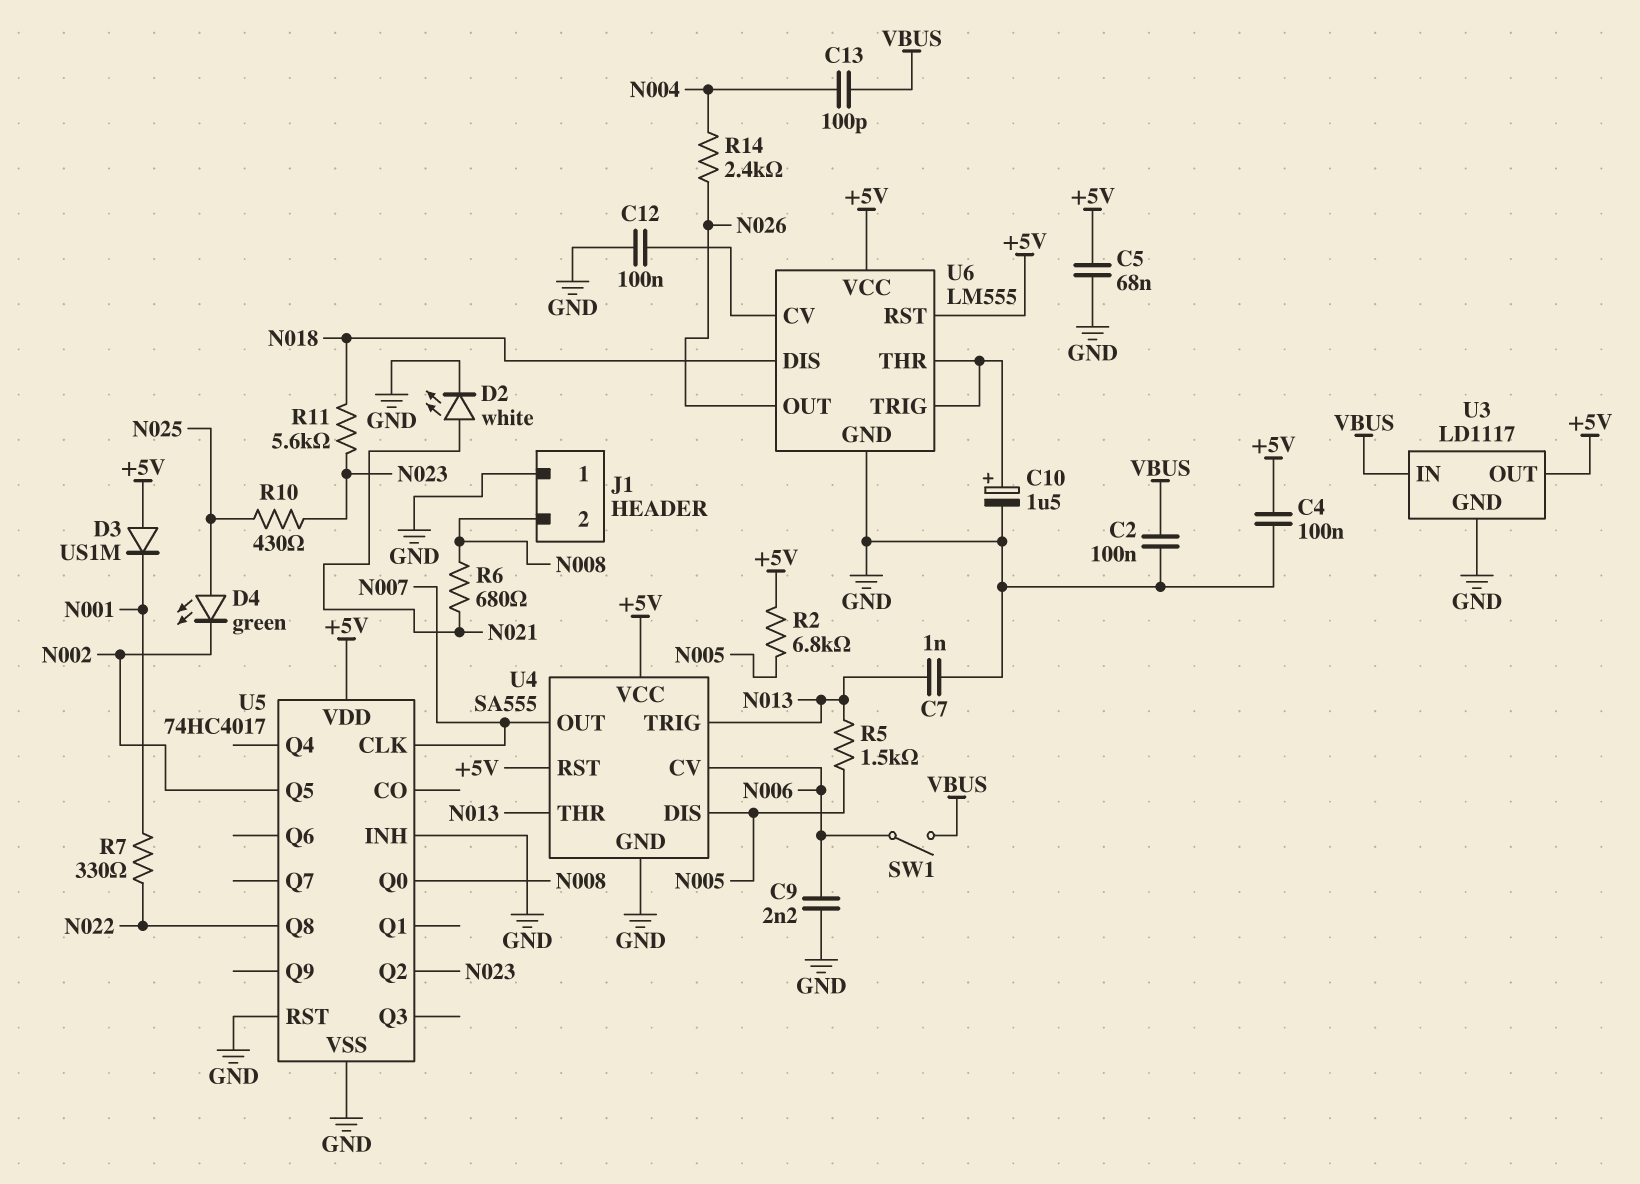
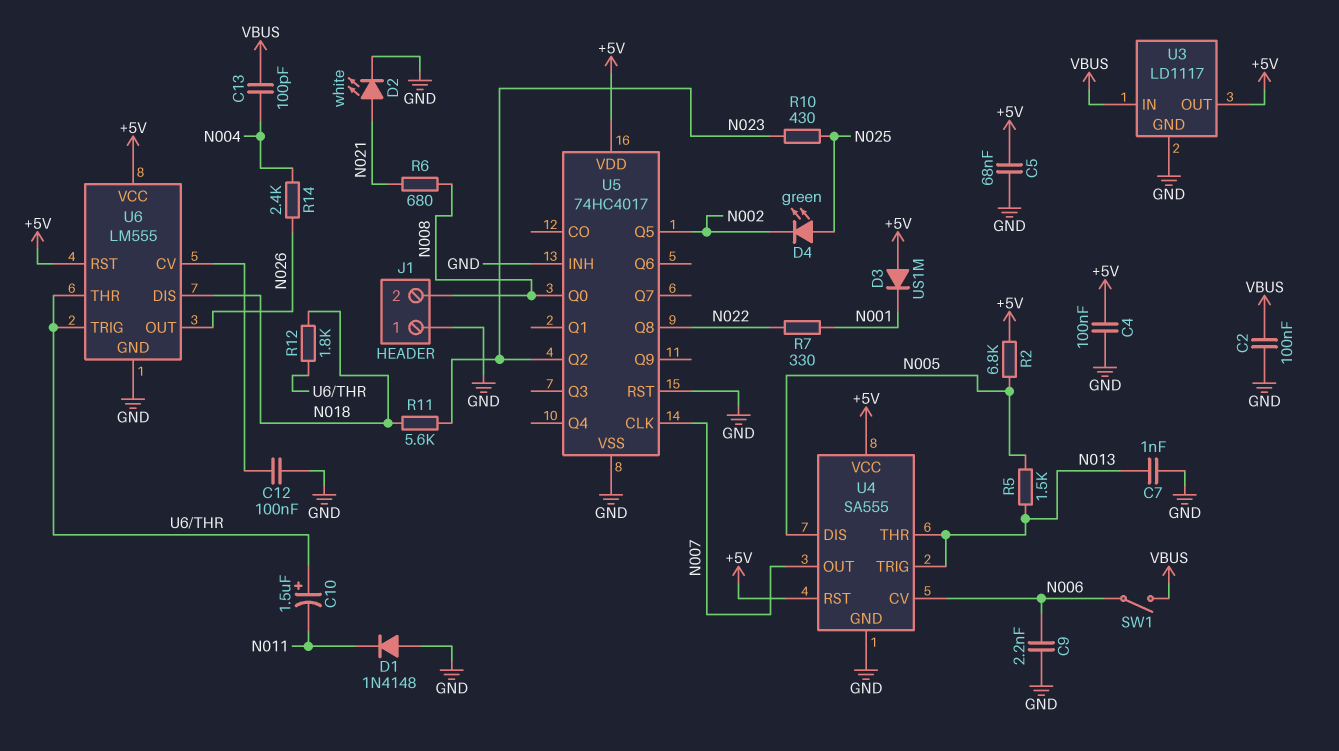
C10: 1.5uF (plus U6/THR, minus GND) -> 1.5uF (plus U6/THR, minus N011)
D1: none -> diode 1N4148 (A GND, K N011)
R12: none -> 1.8k (N018, U6/THR)

